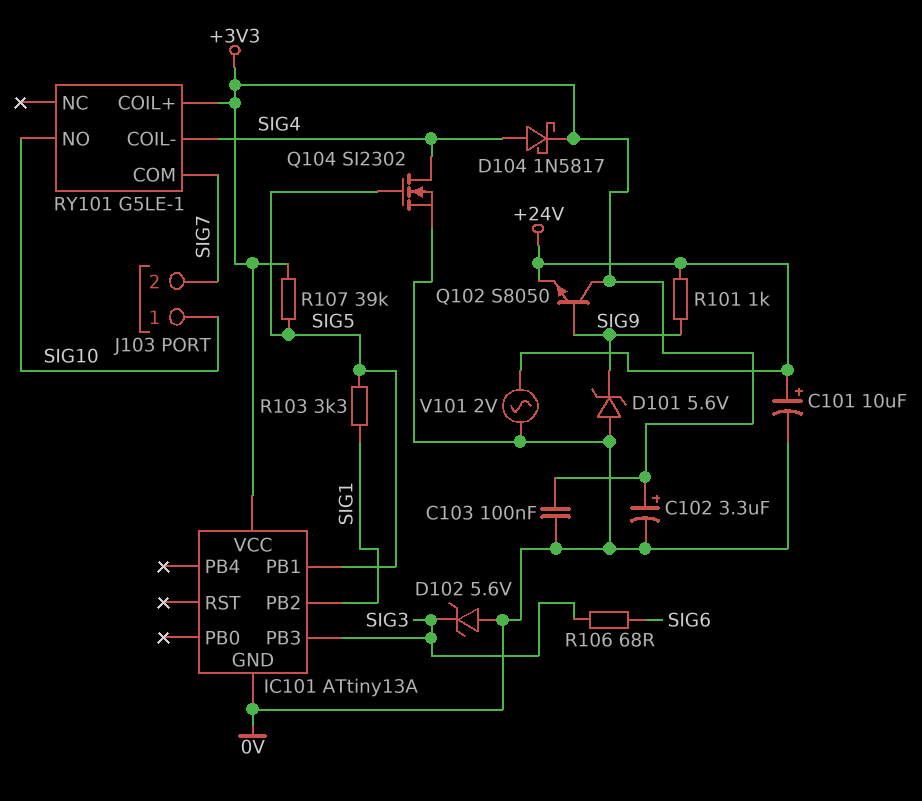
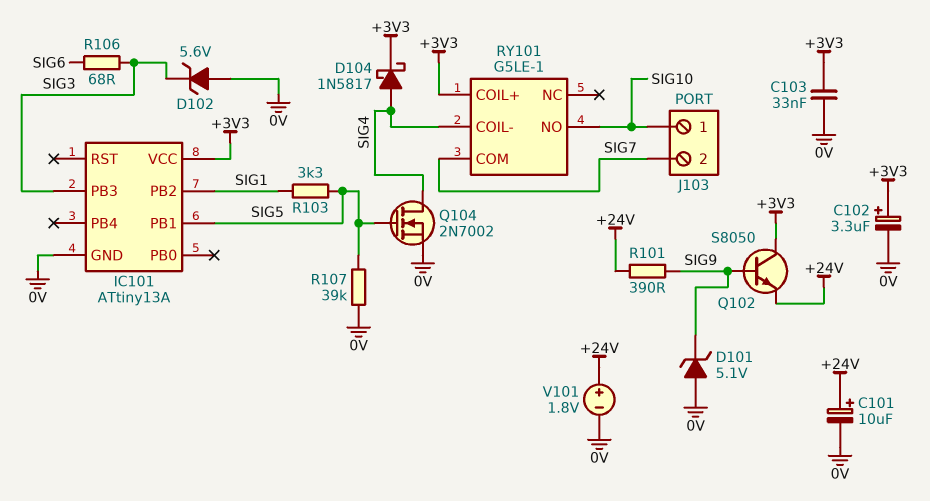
C103: 100nF (+3V3, 0V) -> 33nF (+3V3, 0V)
D101: zener 5.6V (A 0V, K SIG9) -> zener 5.1V (A 0V, K SIG9)
Q104: NMOS SI2302 (G SIG5, D SIG4, S 0V) -> NMOS 2N7002 (G SIG5, D SIG4, S 0V)
R101: 1k (+24V, SIG9) -> 390 (+24V, SIG9)
R107: 39k (+3V3, SIG5) -> 39k (0V, SIG5)
V101: AC 2V (+24V, 0V) -> 1.8V (plus +24V, minus 0V)

